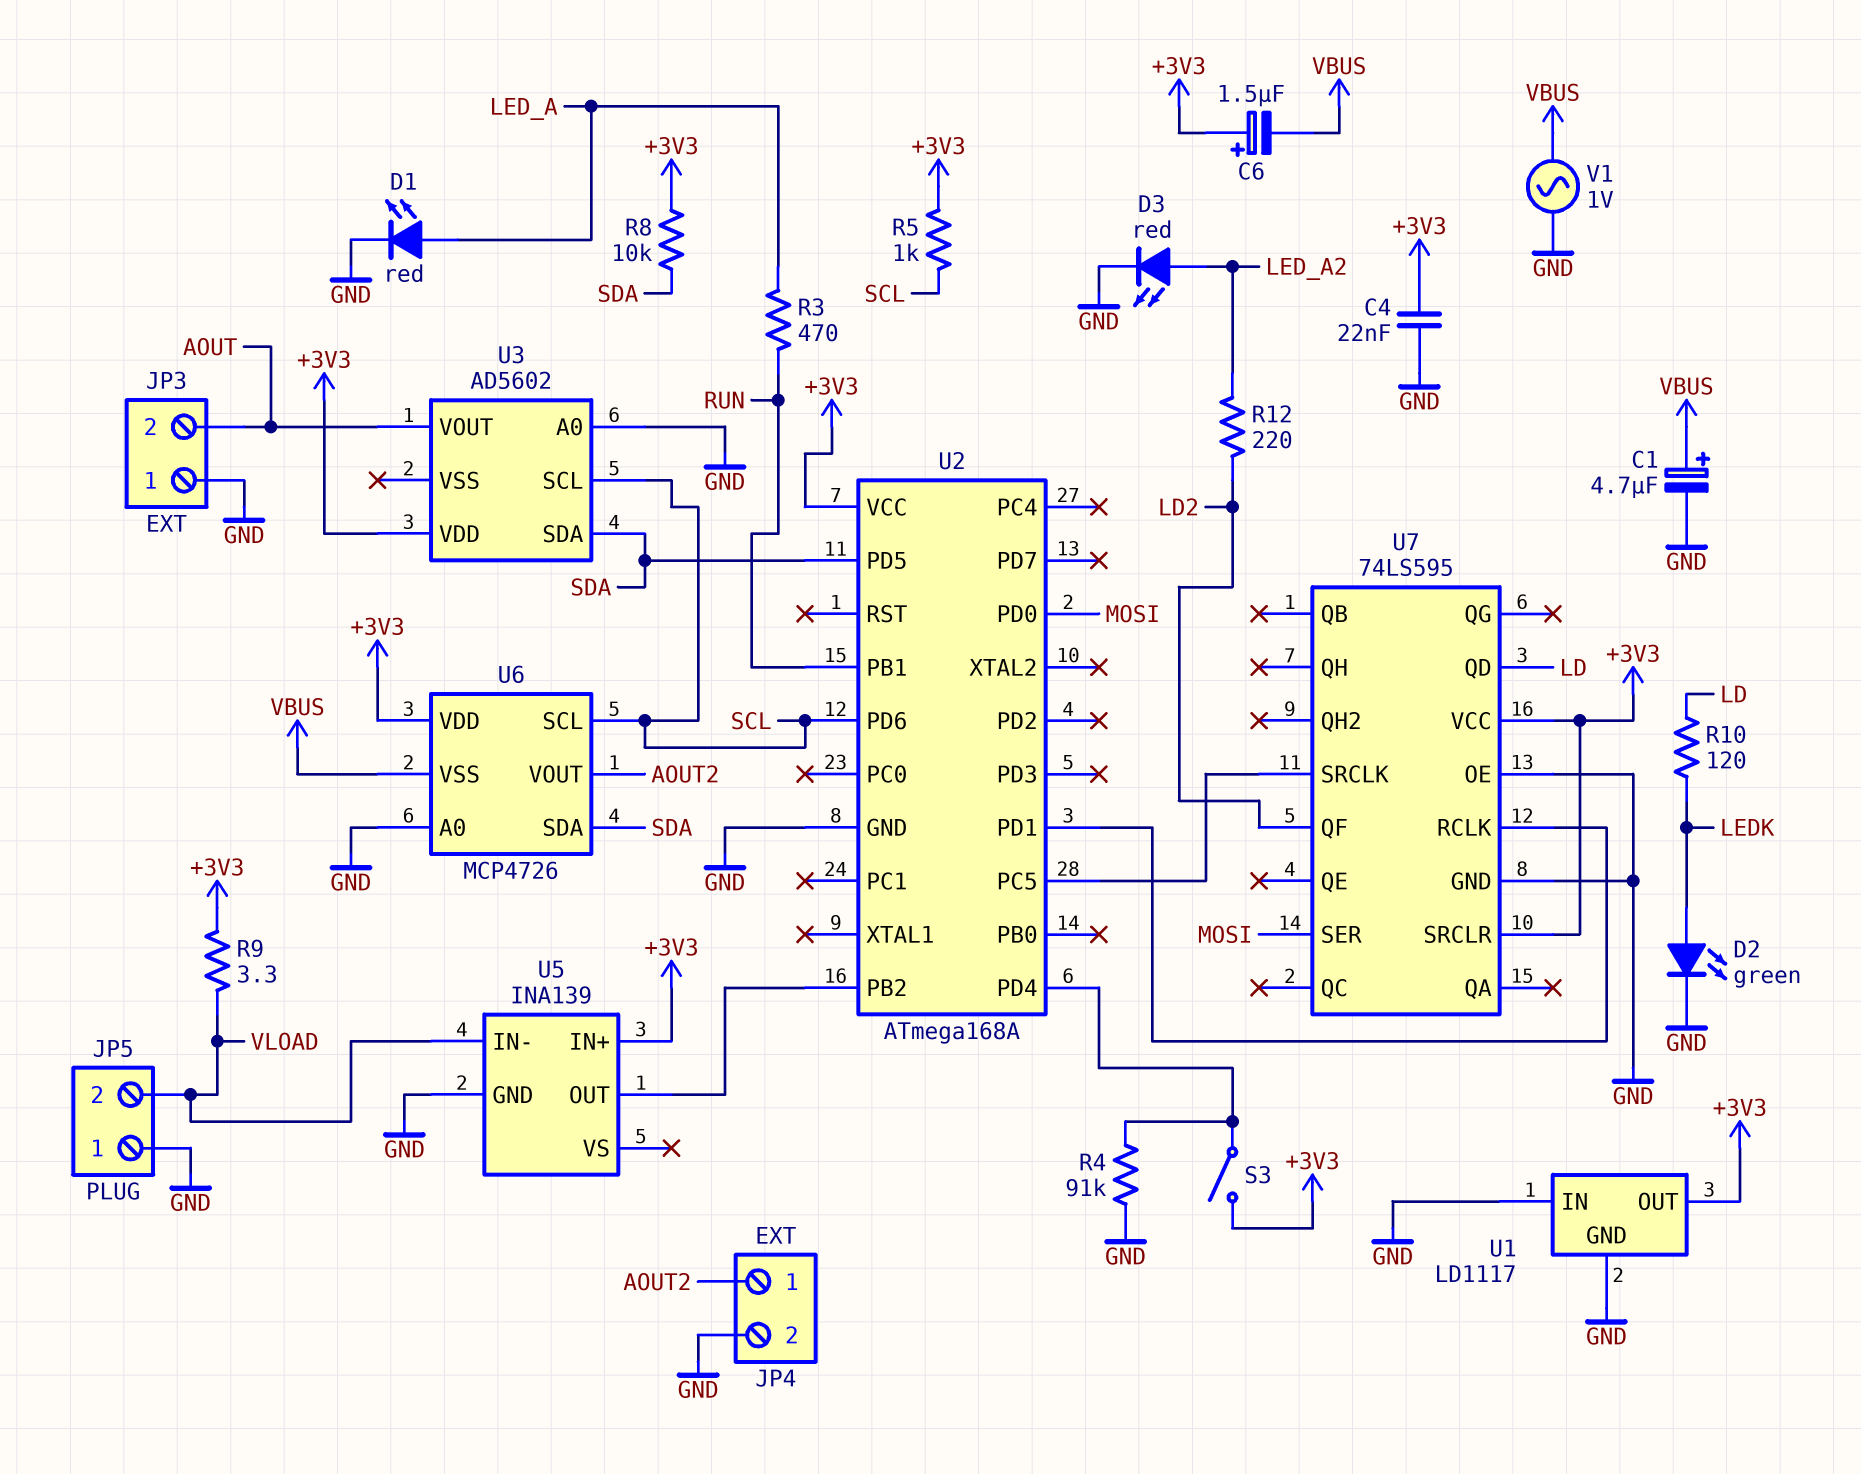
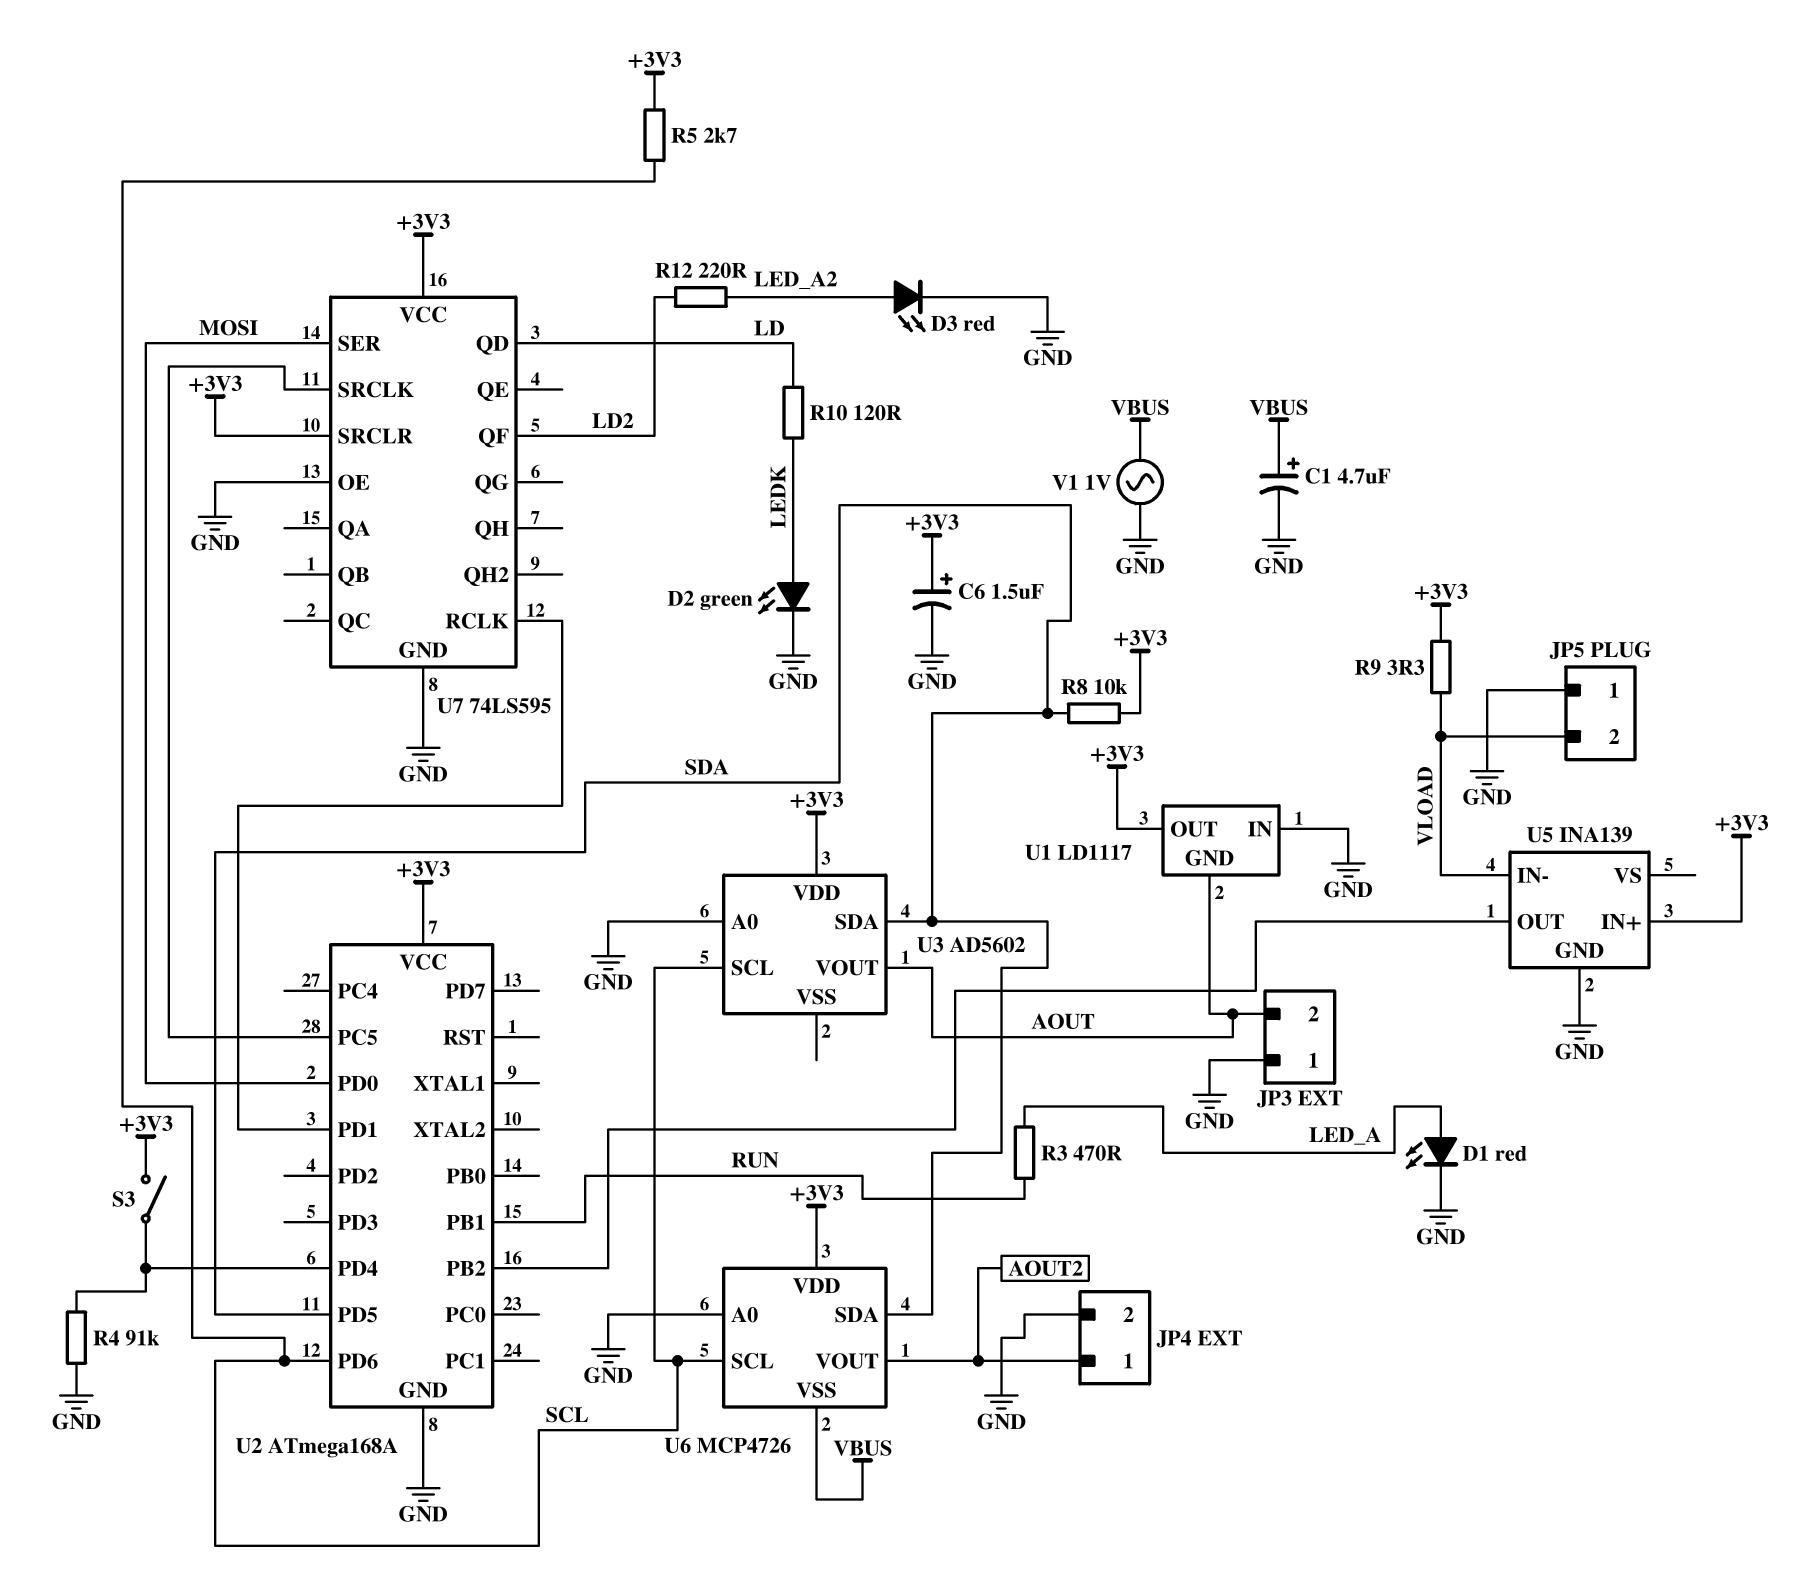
C4: 22nF (+3V3, GND) -> none
C6: 1.5uF (plus +3V3, minus VBUS) -> 1.5uF (plus +3V3, minus GND)
R5: 1k (+3V3, SCL) -> 2.7k (+3V3, SCL)
U1 pin GND: GND -> AOUT

